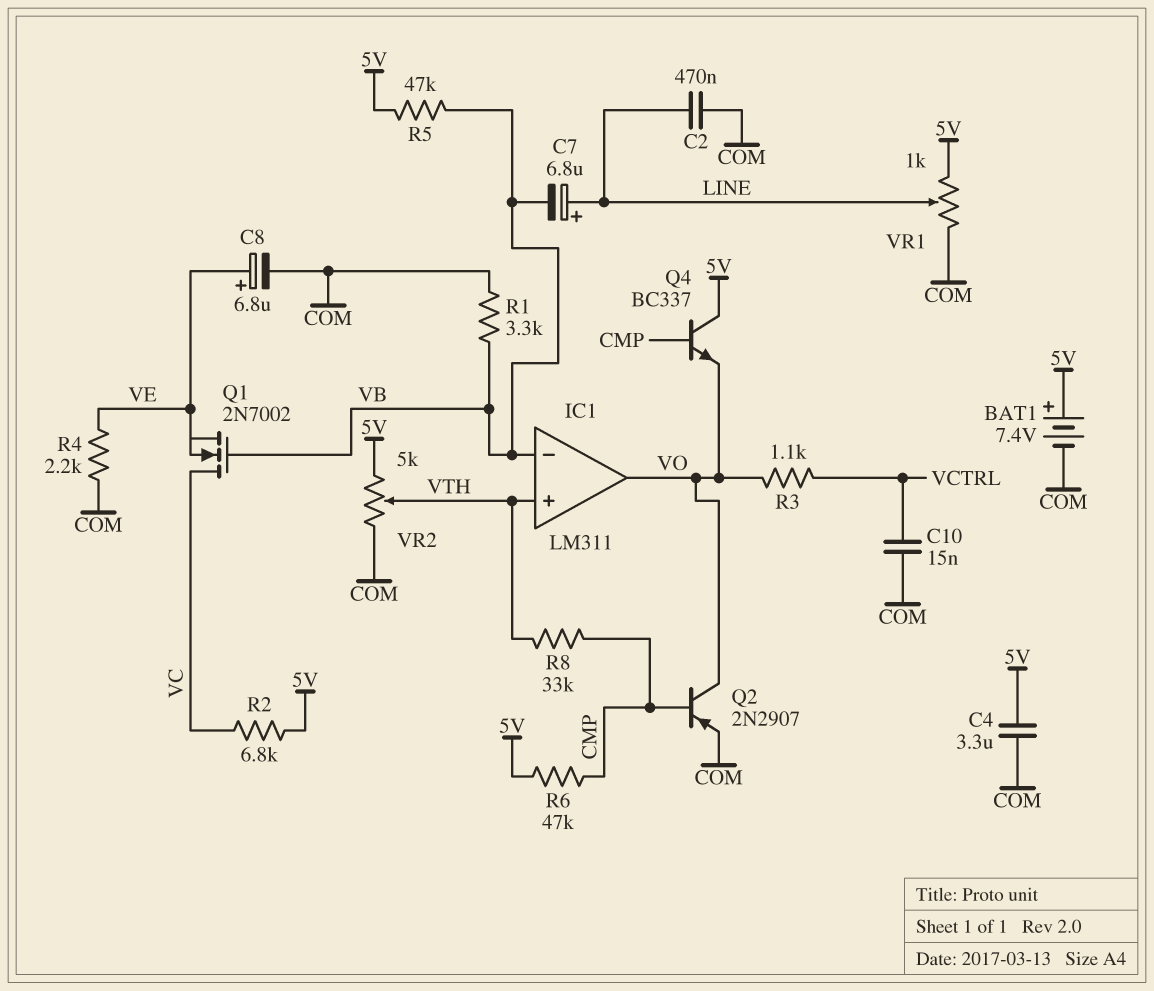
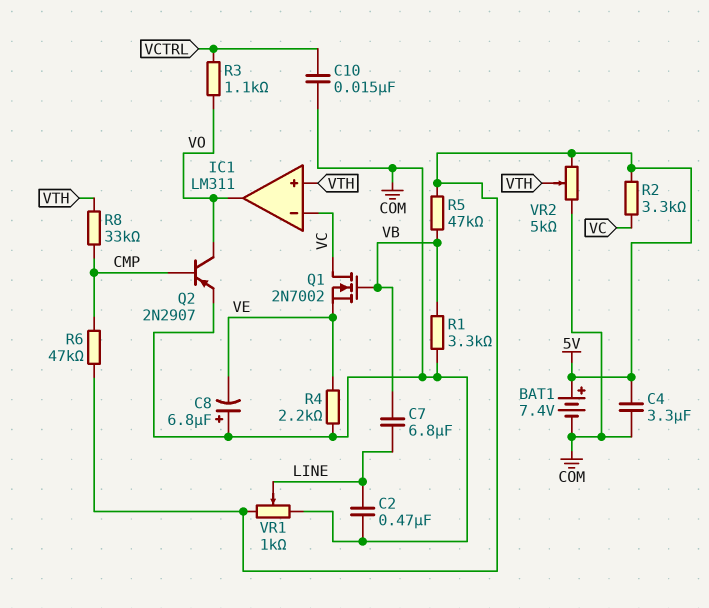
C7: 6.8uF (plus LINE, minus VB) -> 6.8uF (LINE, VB)
C8: 6.8uF (plus VE, minus COM) -> 6.8uF (plus COM, minus VE)
IC1 pin in-: VB -> VC
Q4: NPN BC337 (B CMP, C 5V, E VO) -> none
R2: 6.8k (5V, VC) -> 3.3k (5V, VC)

